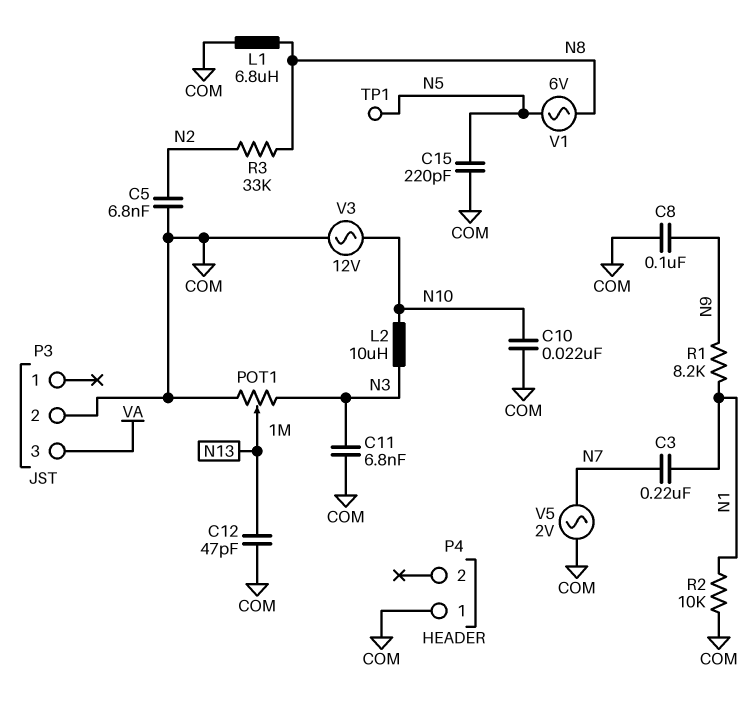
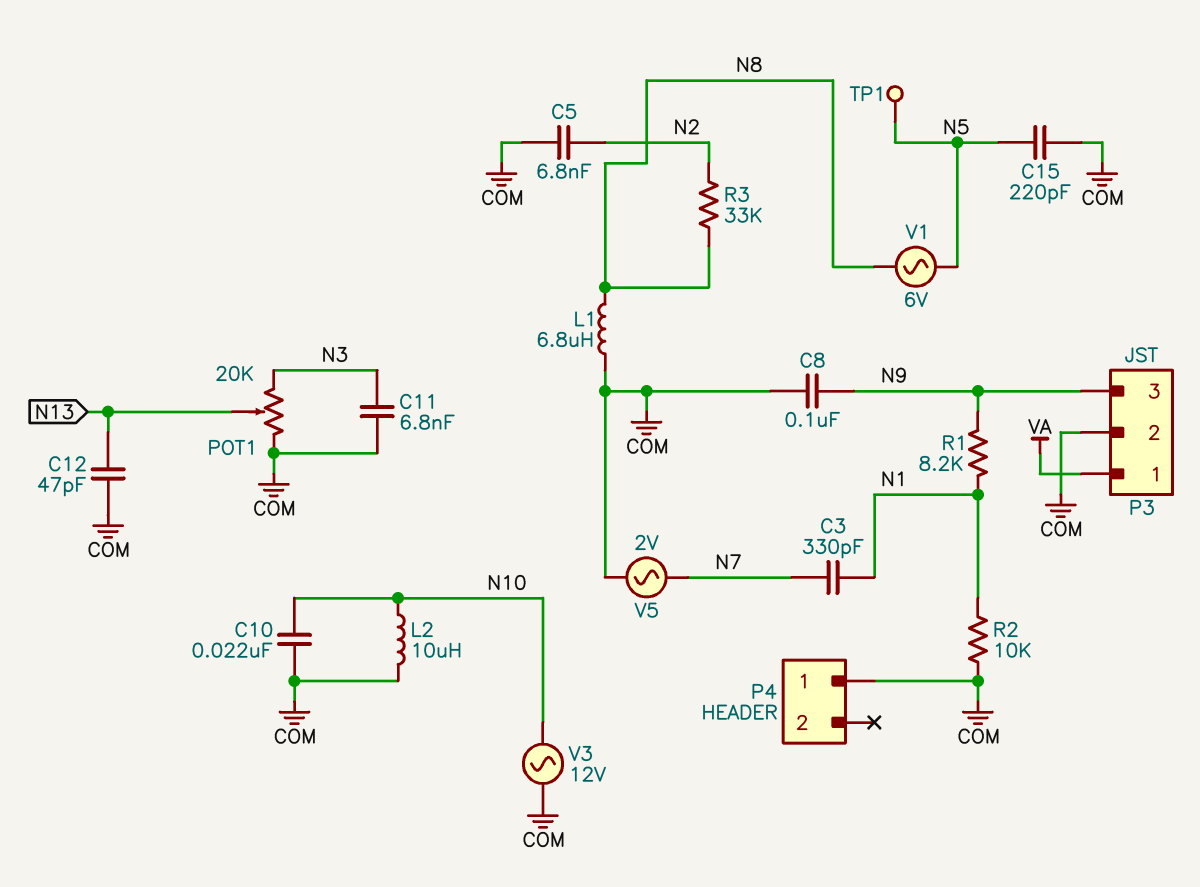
C3: 220nF (N1, N7) -> 330pF (N1, N7)
L2: 10uH (N3, N10) -> 10uH (COM, N10)
P3 pin 1: none -> VA
P3 pin 3: VA -> N9
POT1: 1M (COM, N3, wiper N13) -> 20k (COM, N3, wiper N13)

